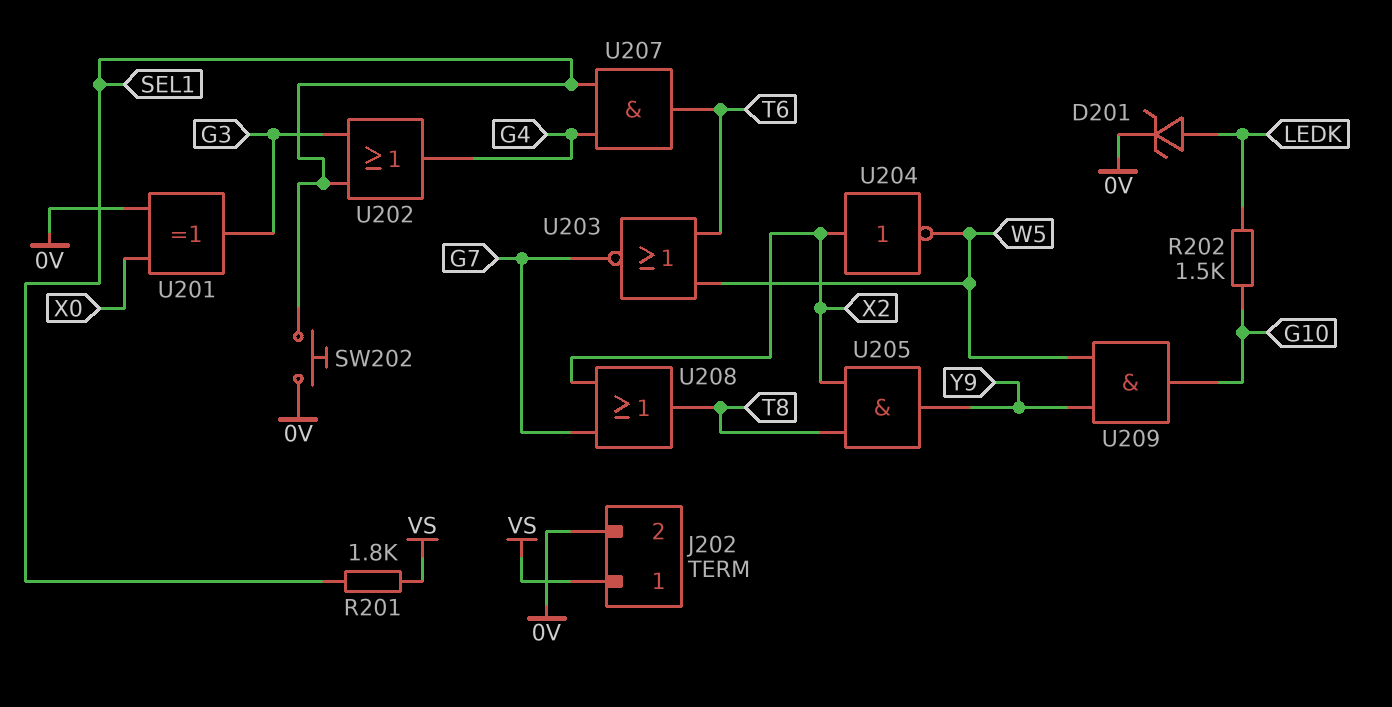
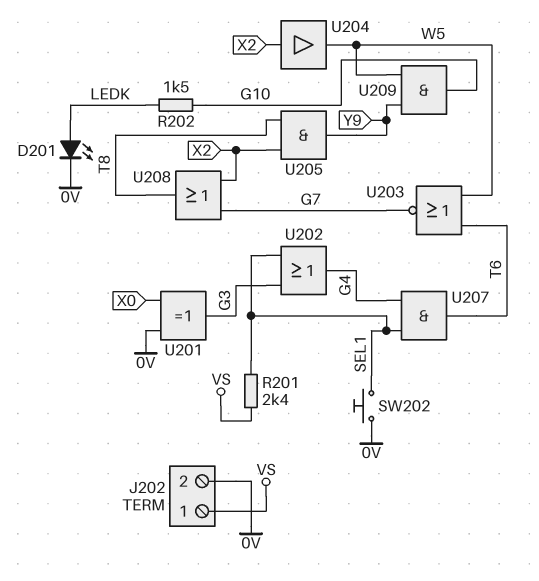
D201: zener (A LEDK, K 0V) -> LED (A LEDK, K 0V)
R201: 1.8k (SEL1, VS) -> 2.4k (SEL1, VS)
U204: NOT (in X2, out W5) -> buffer (in X2, out W5)

